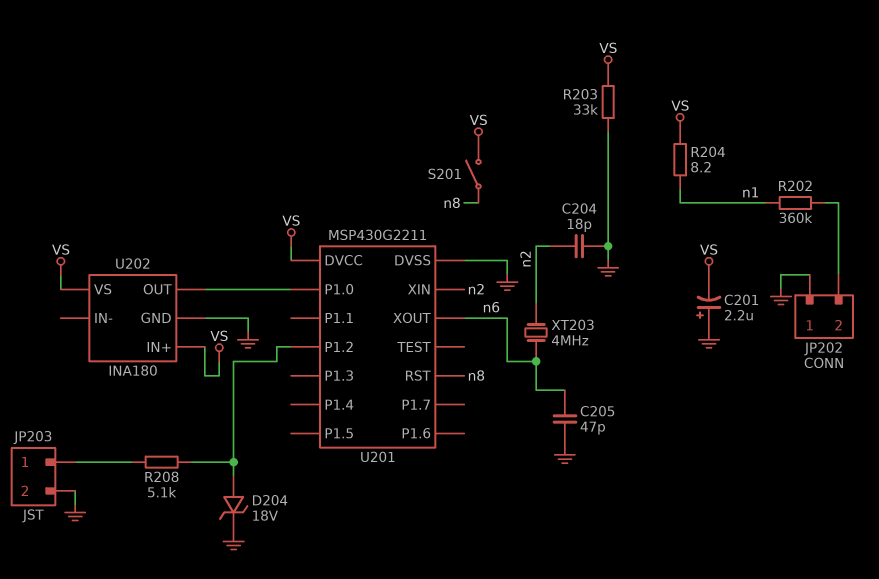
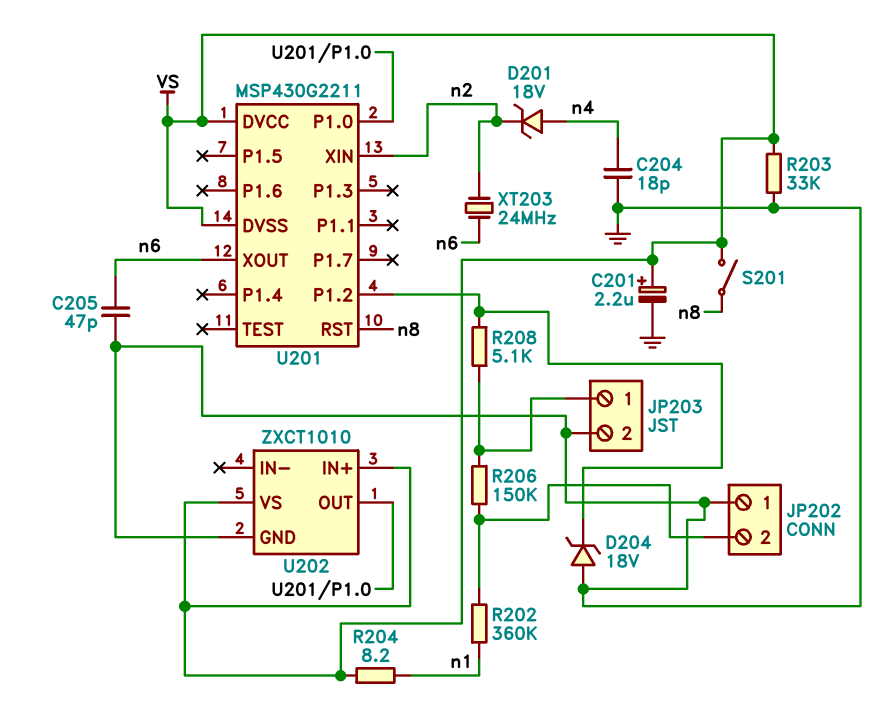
C201: 2.2uF (plus GND, minus VS) -> 2.2uF (plus VS, minus GND)
C204: 18pF (GND, n2) -> 18pF (GND, n4)
D201: none -> zener 18V (A n4, K n2)
D204: zener 18V (A U201/P1.2, K GND) -> zener 18V (A GND, K U201/P1.2)
R206: none -> 150k (JP202/2, JP203/1)
U201 pin DVSS: GND -> VS
U202: INA180 -> ZXCT1010
XT203: 4MHz (n2, n6) -> 24MHz (n2, n6)

